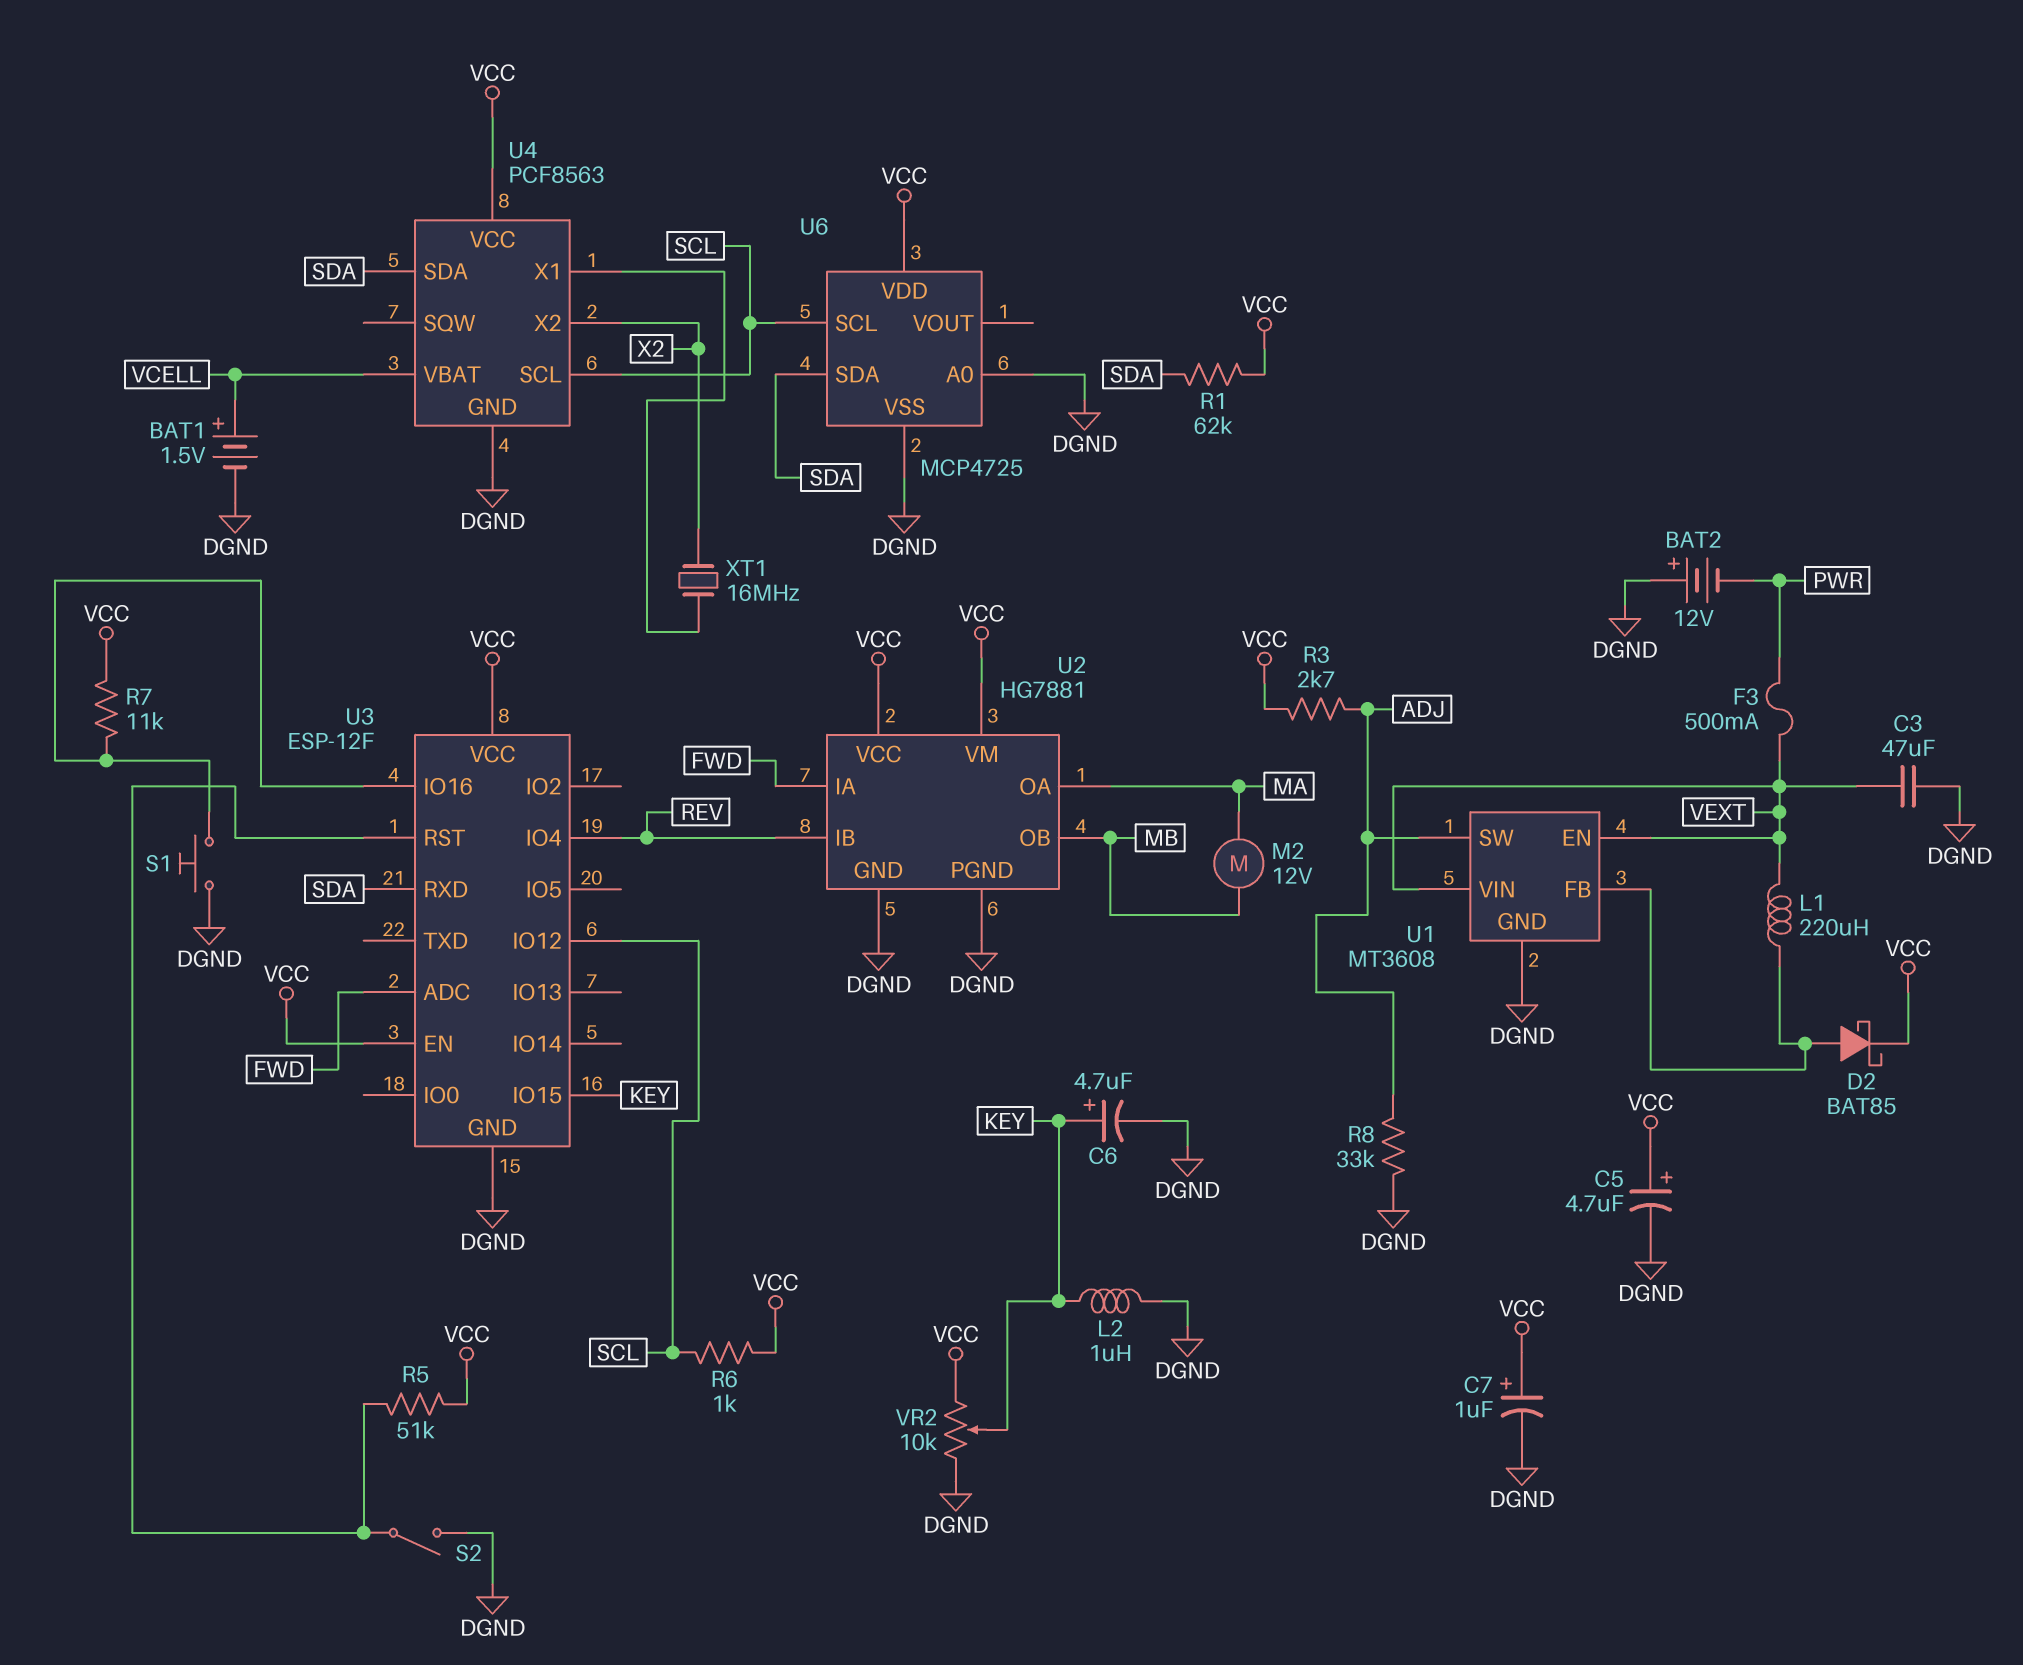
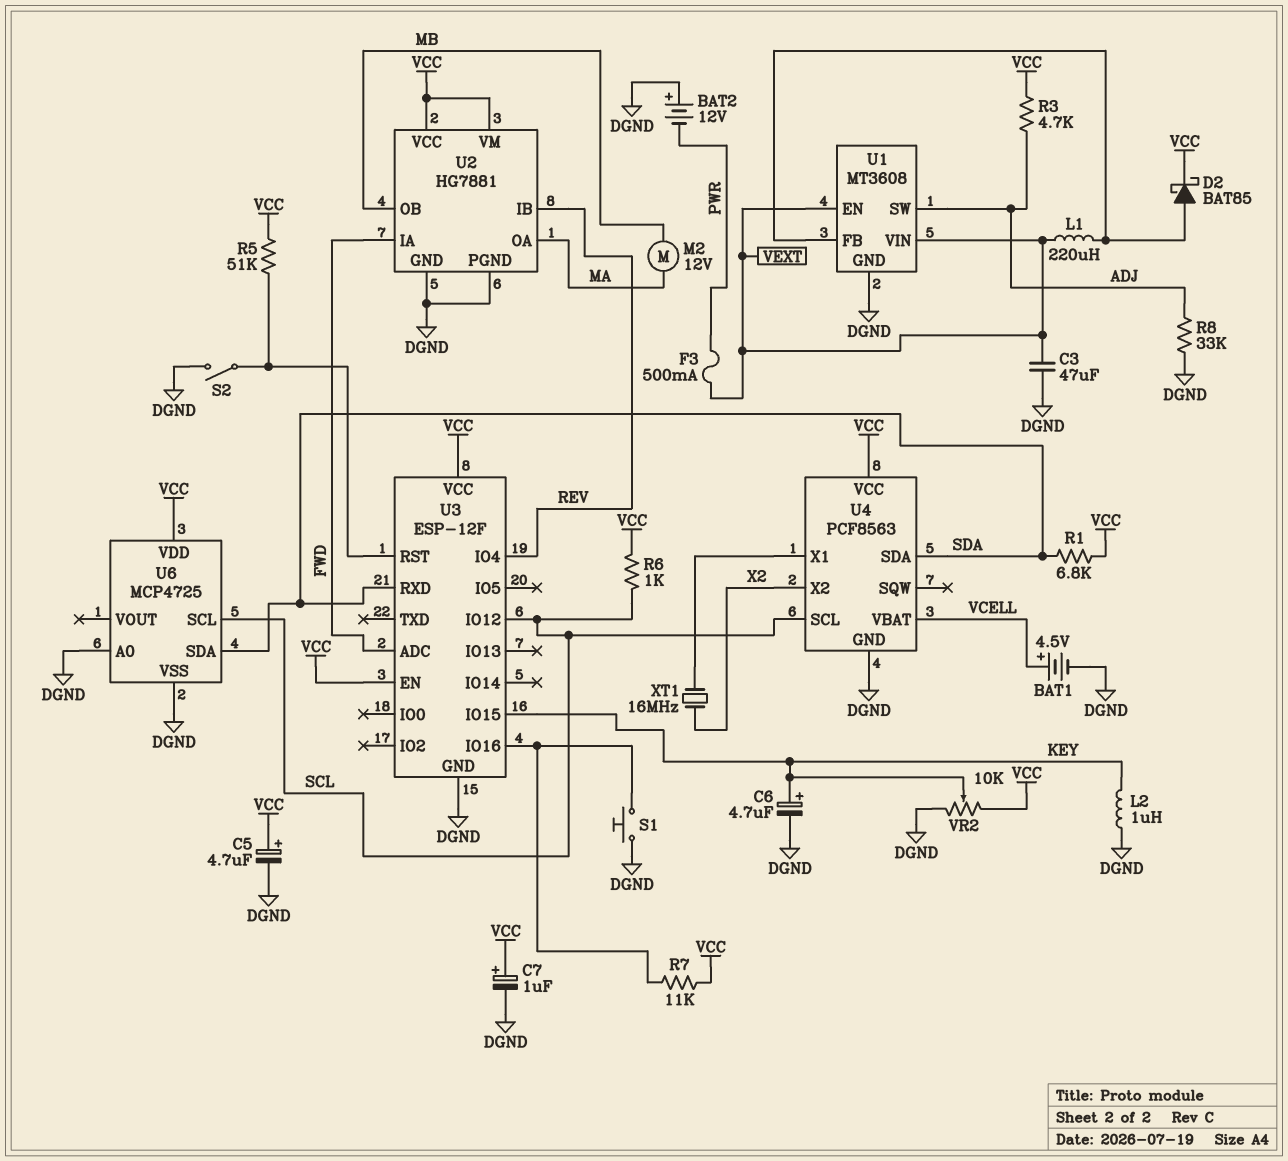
BAT1: 1.5V (plus VCELL, minus DGND) -> 4.5V (plus VCELL, minus DGND)
R1: 62k (SDA, VCC) -> 6.8k (SDA, VCC)
R3: 2.7k (ADJ, VCC) -> 4.7k (ADJ, VCC)

